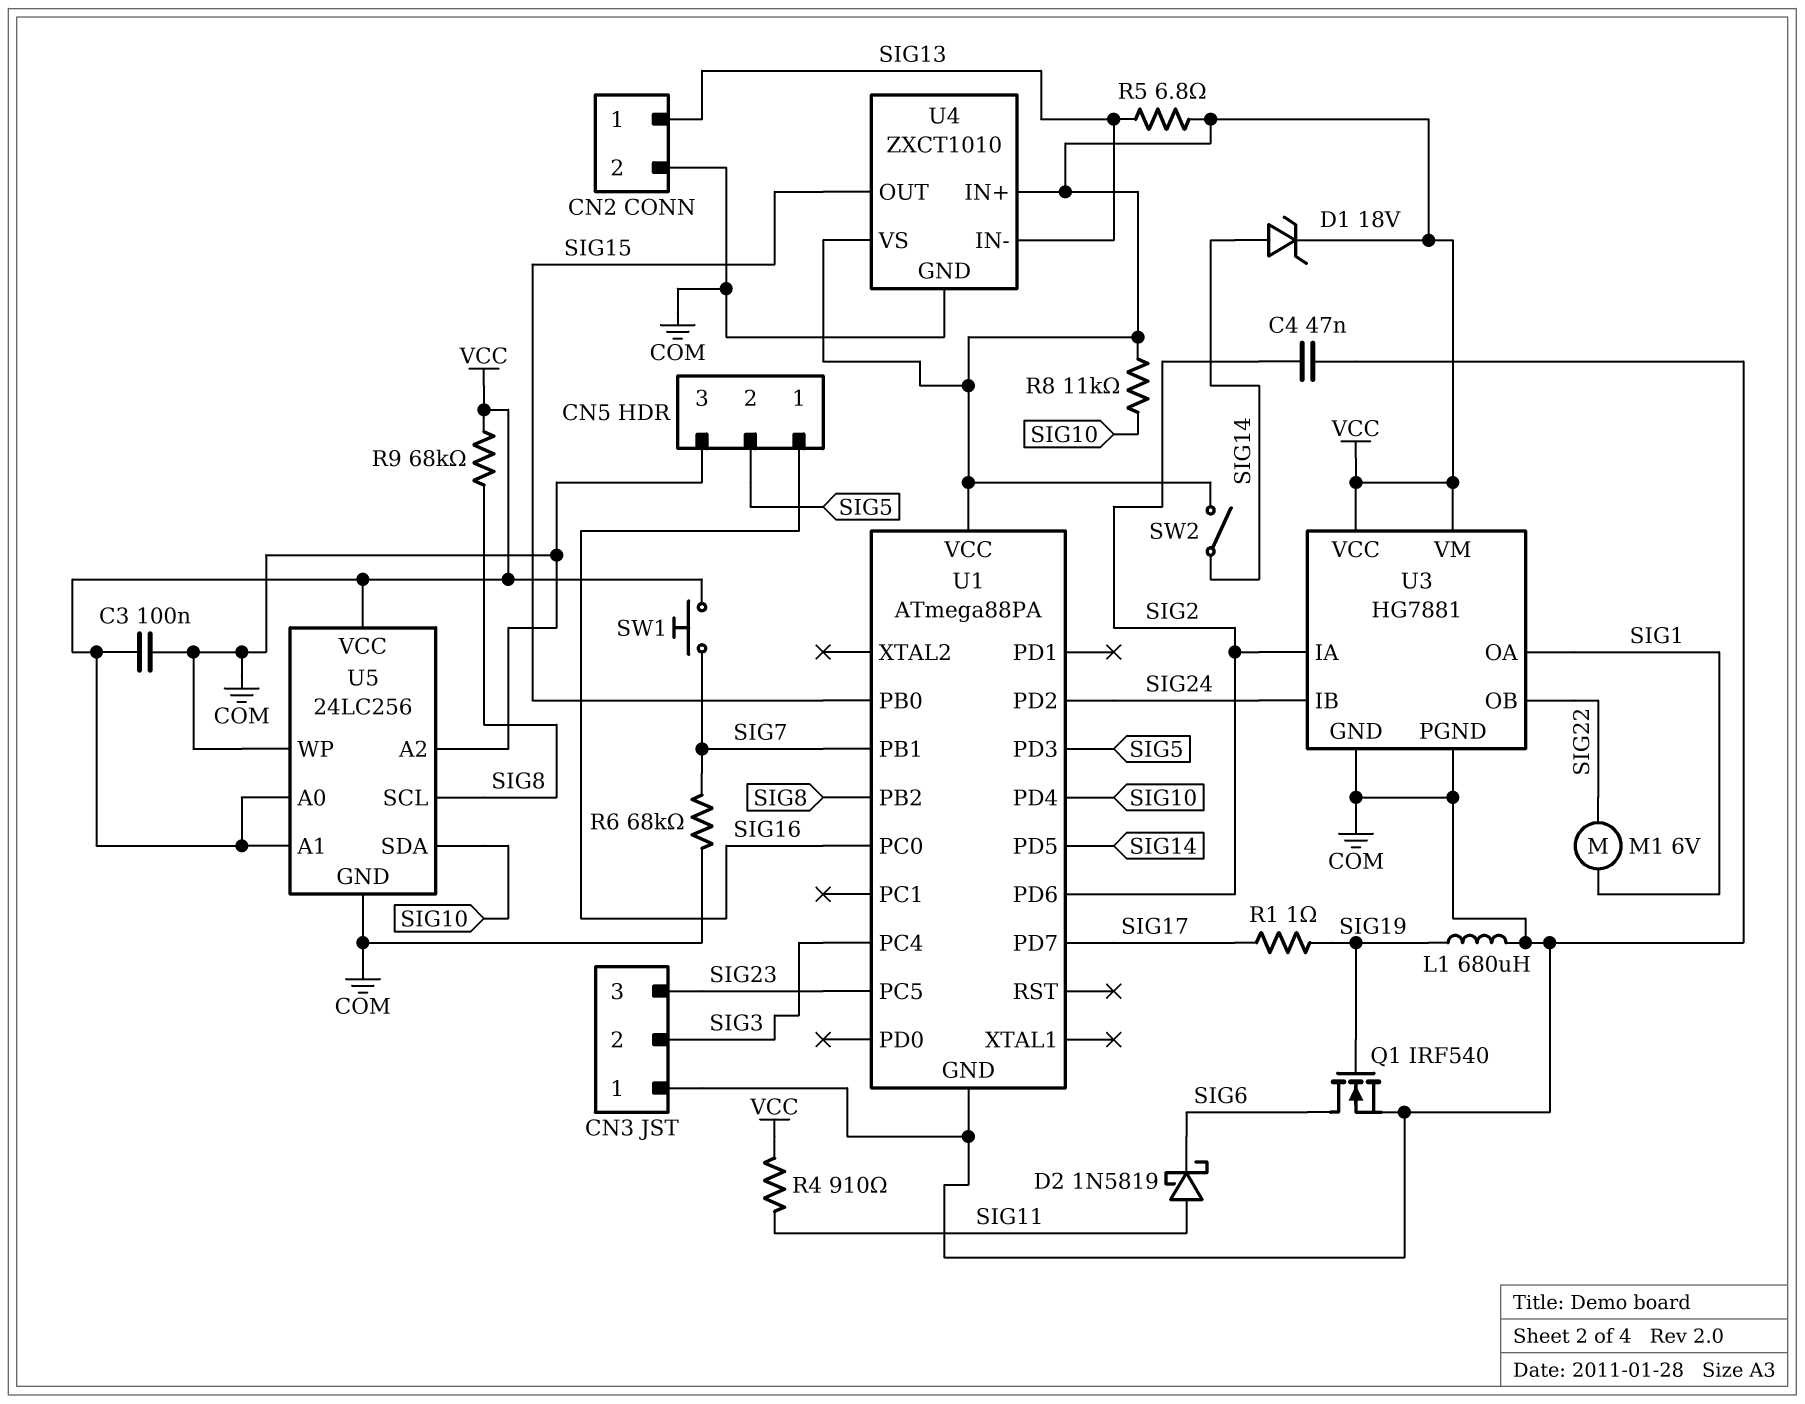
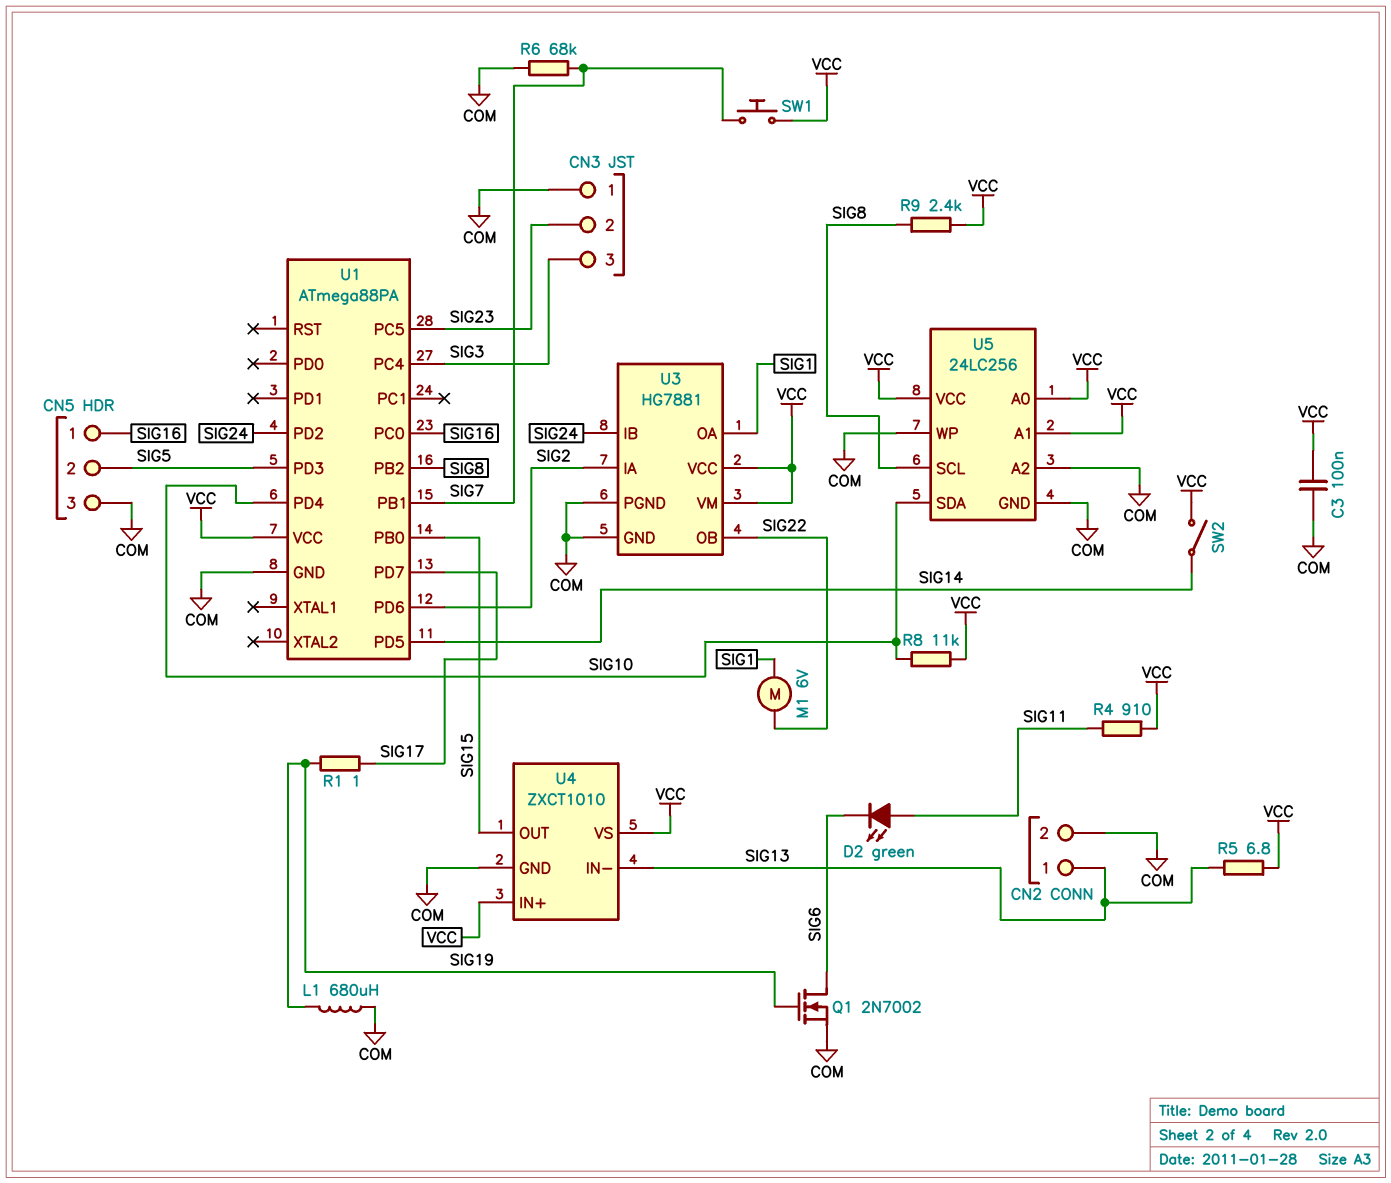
C4: 47nF (COM, SIG2) -> none
CN3 pin 2: SIG3 -> SIG23
CN3 pin 3: SIG23 -> SIG3
D1: zener 18V (A SIG14, K VCC) -> none
D2: schottky 1N5819 (A SIG11, K SIG6) -> LED green (A SIG11, K SIG6)
Q1: NMOS IRF540 (G SIG19, D SIG6, S COM) -> NMOS 2N7002 (G SIG19, D SIG6, S COM)
R9: 68k (SIG8, VCC) -> 2.4k (SIG8, VCC)

